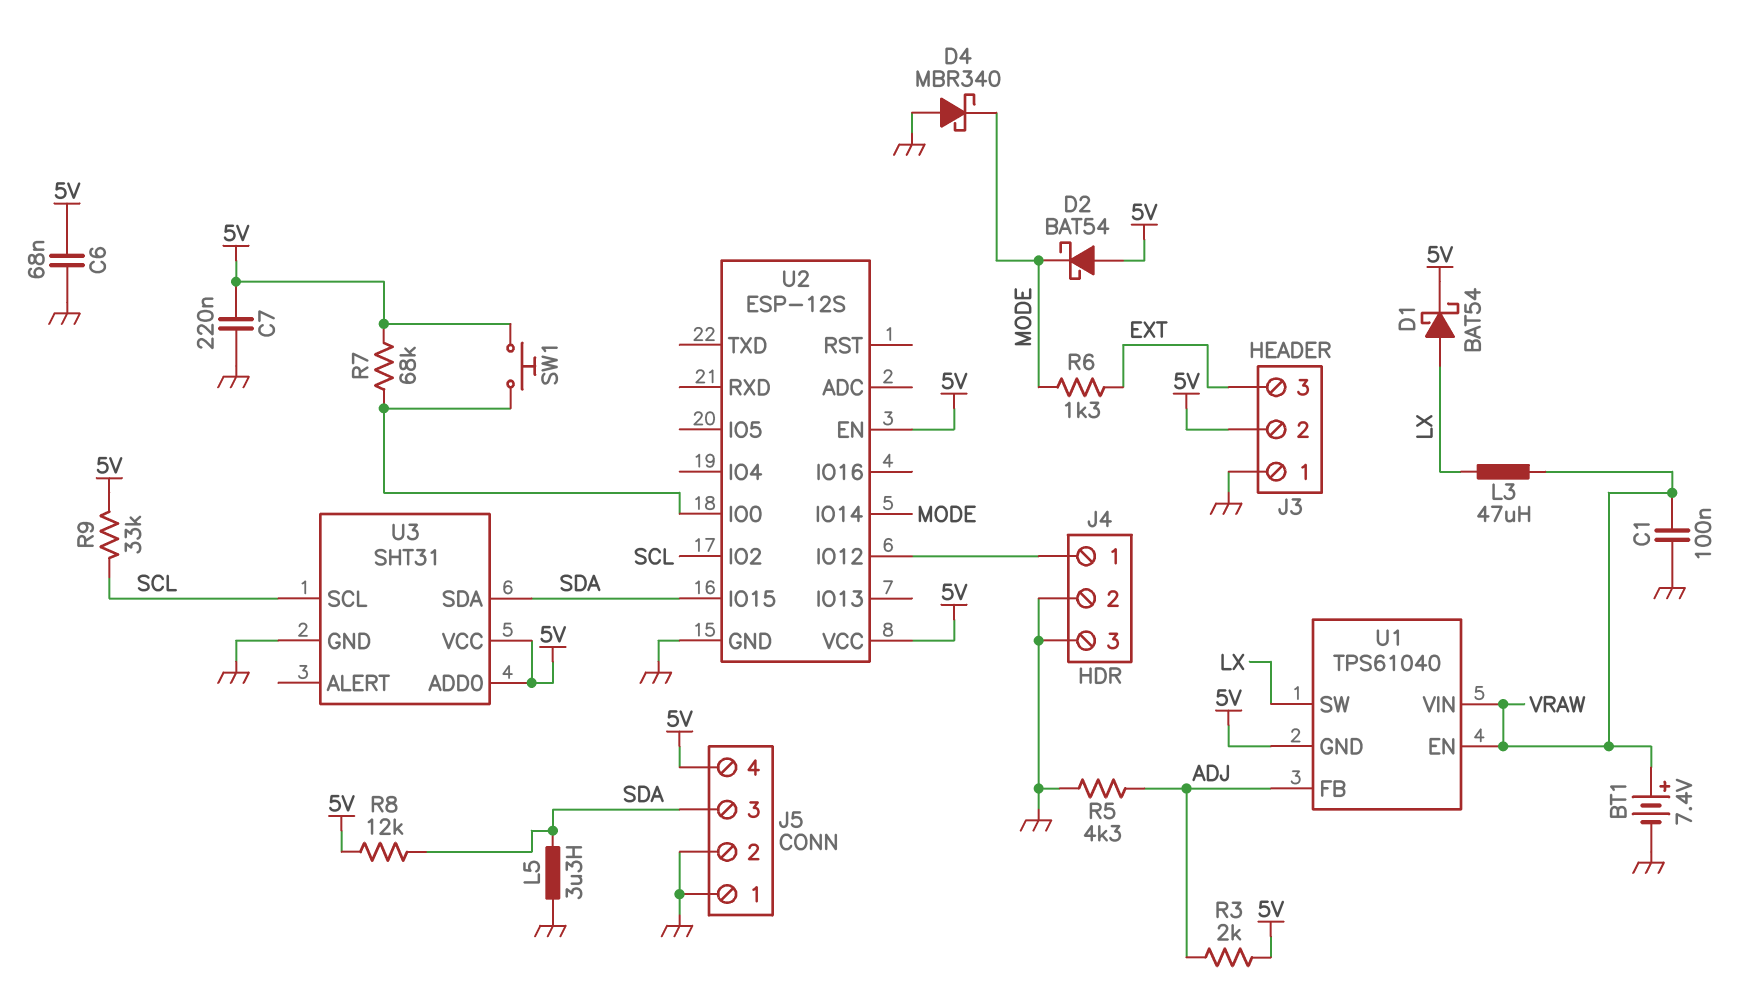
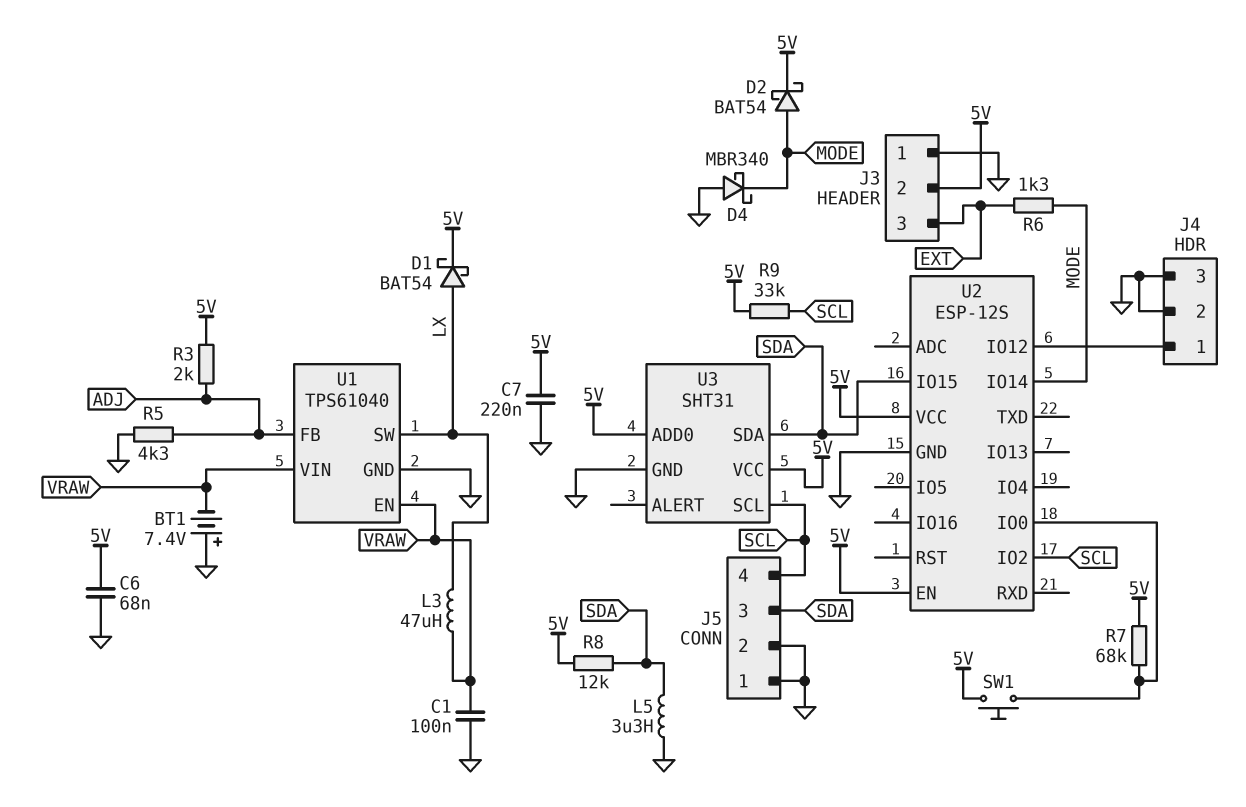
BT1: 7.4V (plus VRAW, minus GND) -> 7.4V (plus GND, minus VRAW)
D2: schottky BAT54 (A 5V, K MODE) -> schottky BAT54 (A MODE, K 5V)
J5 pin 4: 5V -> SCL
U1 pin GND: 5V -> GND

